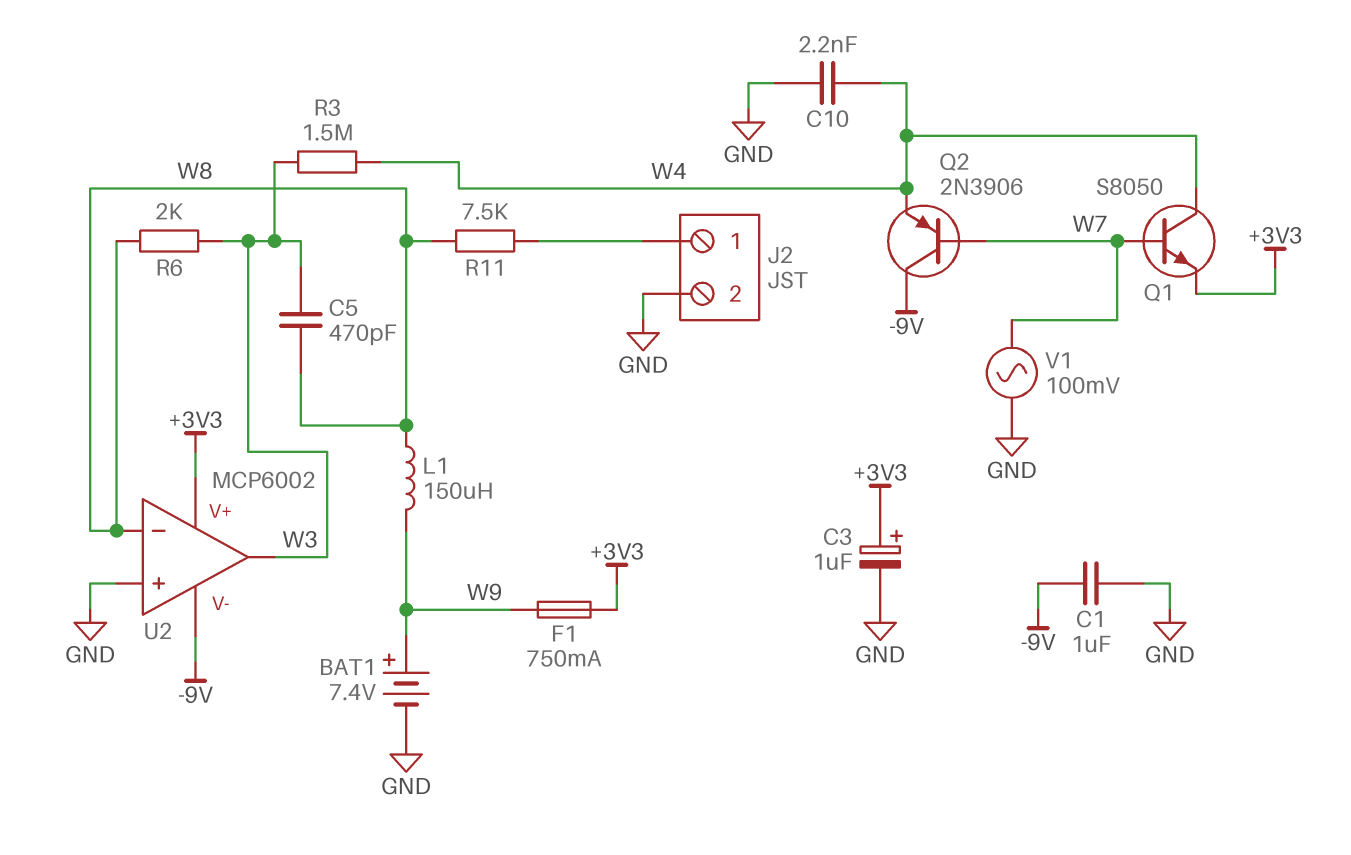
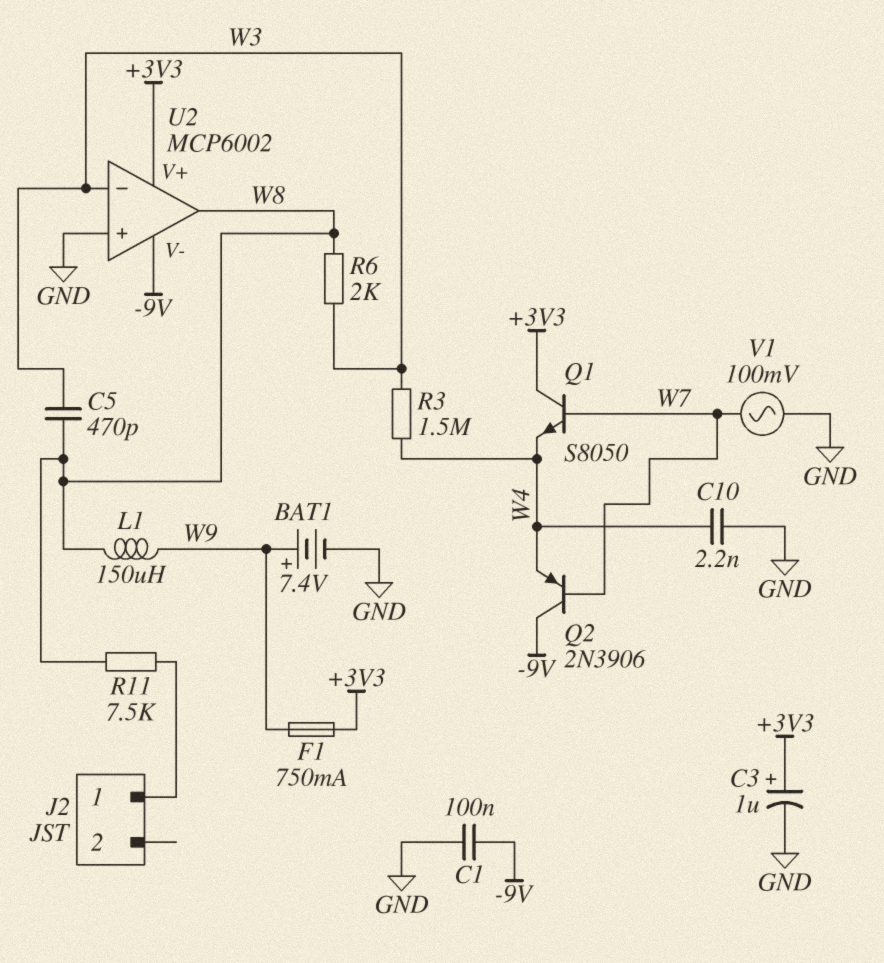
C1: 1uF (-9V, GND) -> 100nF (-9V, GND)
J2 pin 2: GND -> none
Q1: NPN S8050 (B W7, C W4, E +3V3) -> NPN S8050 (B W7, C +3V3, E W4)
U2 pin in-: W8 -> W3
U2 pin out: W3 -> W8

